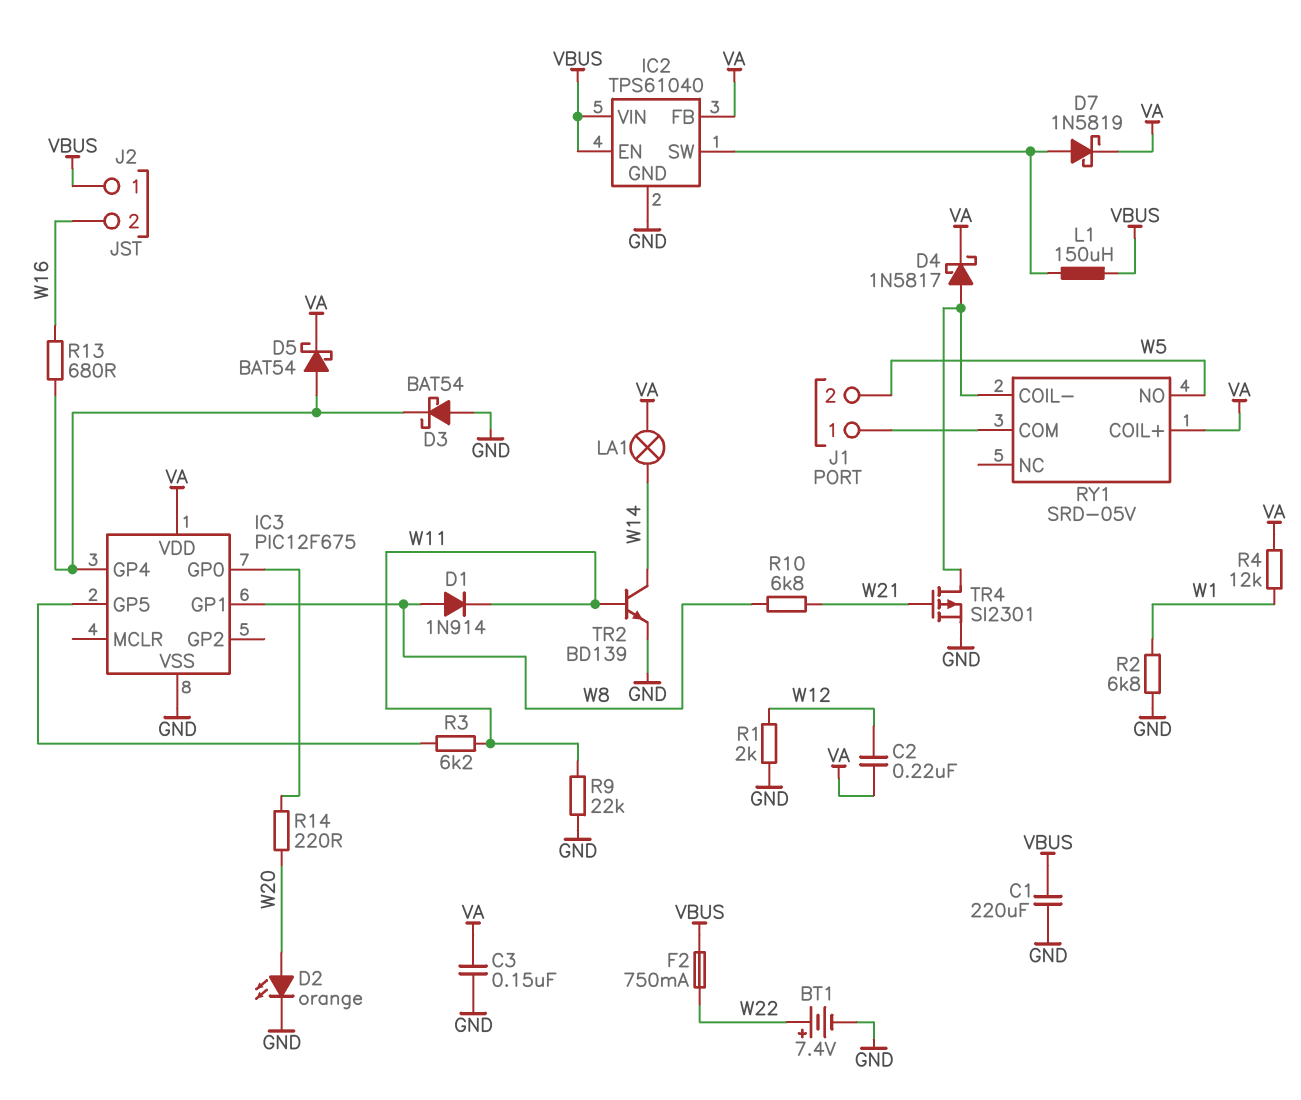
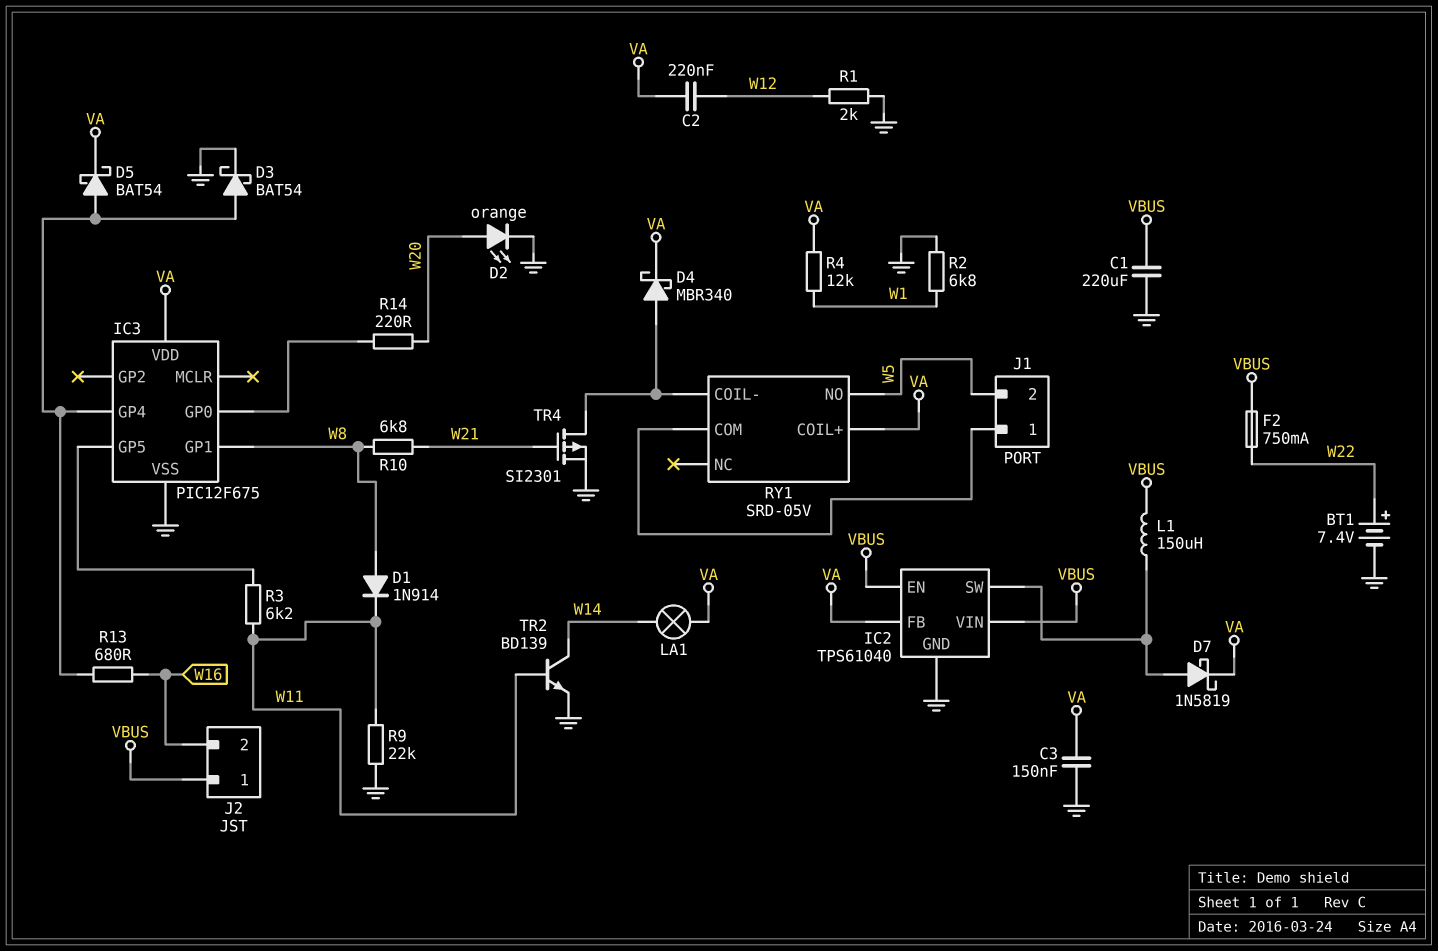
D3: schottky BAT54 (A GND, K IC3/GP4) -> schottky BAT54 (A IC3/GP4, K GND)
D4: schottky 1N5817 (A RY1/COIL-, K VA) -> schottky MBR340 (A RY1/COIL-, K VA)

